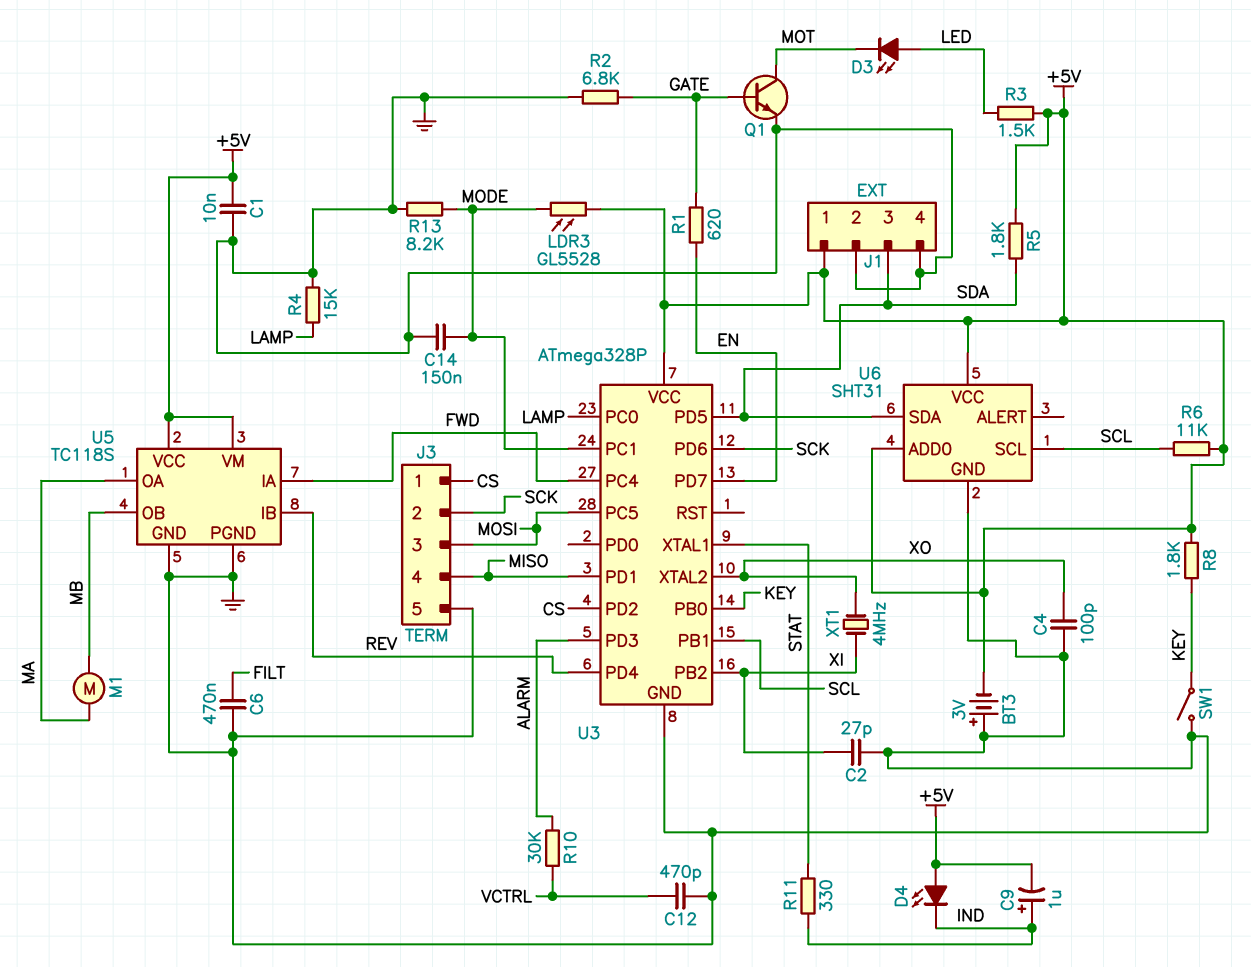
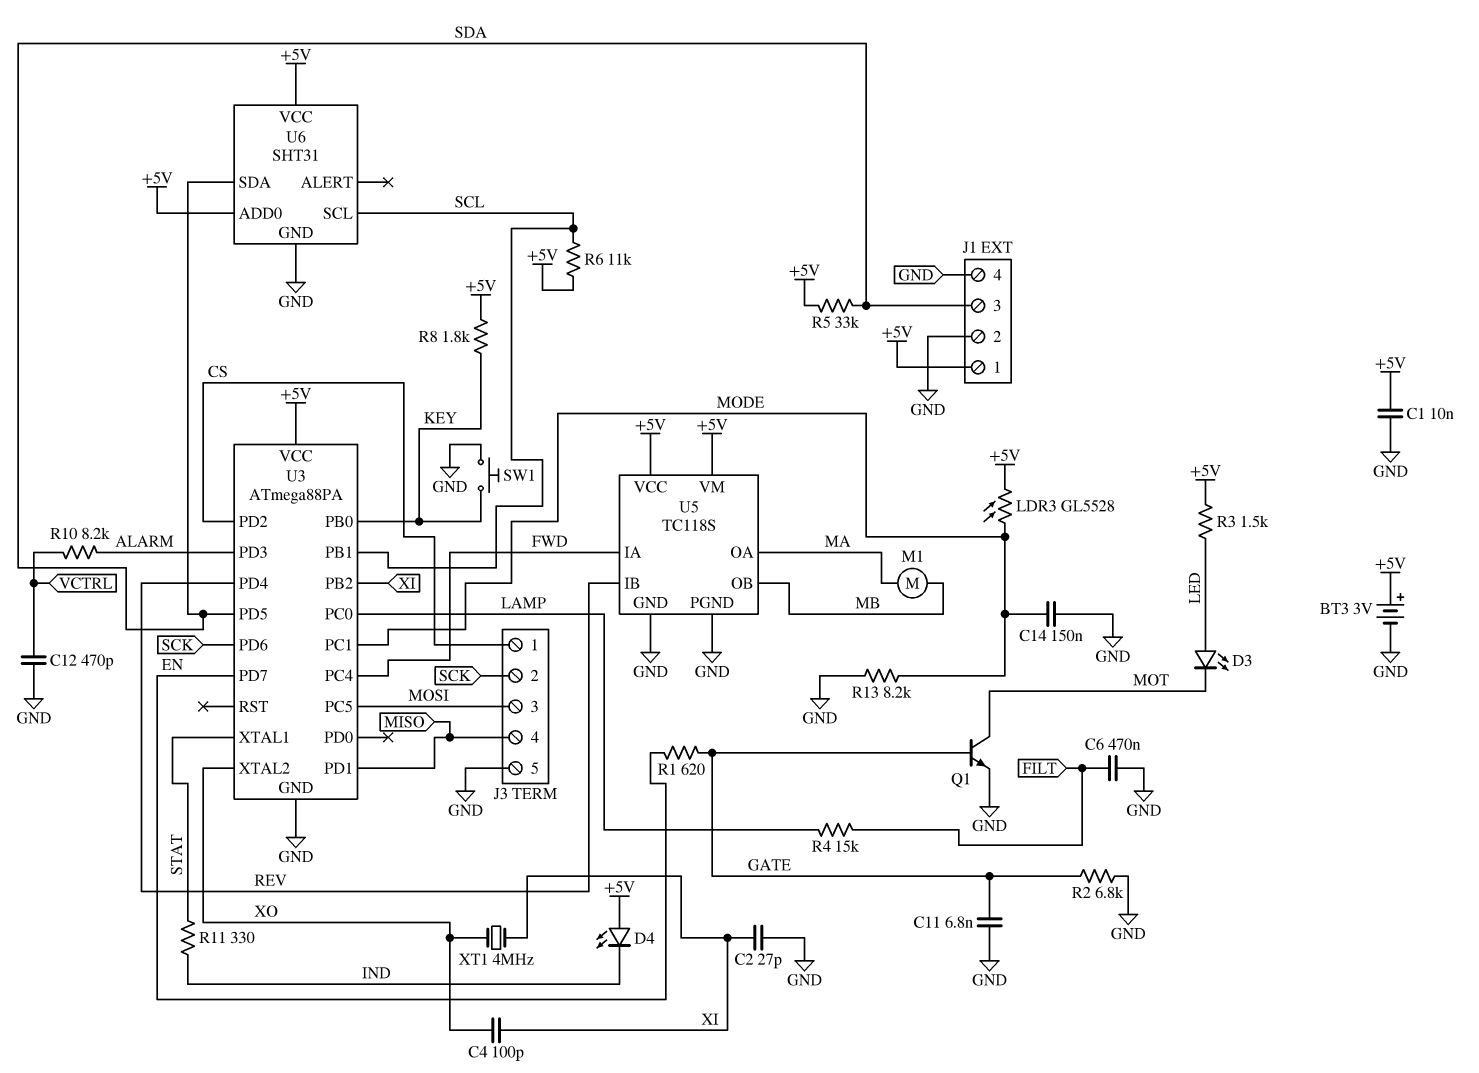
BT3: 3V (plus GND, minus +5V) -> 3V (plus +5V, minus GND)
C4: 100pF (GND, XO) -> 100pF (XI, XO)
C9: 1uF (plus IND, minus +5V) -> none
C11: none -> 6.8nF (GATE, GND)
R4: 15k (GND, LAMP) -> 15k (FILT, LAMP)
R5: 1.8k (+5V, SDA) -> 33k (+5V, SDA)
R10: 30k (ALARM, VCTRL) -> 8.2k (ALARM, VCTRL)
SW1: switch (GND, KEY) -> button (GND, KEY)
U3: ATmega328P -> ATmega88PA

